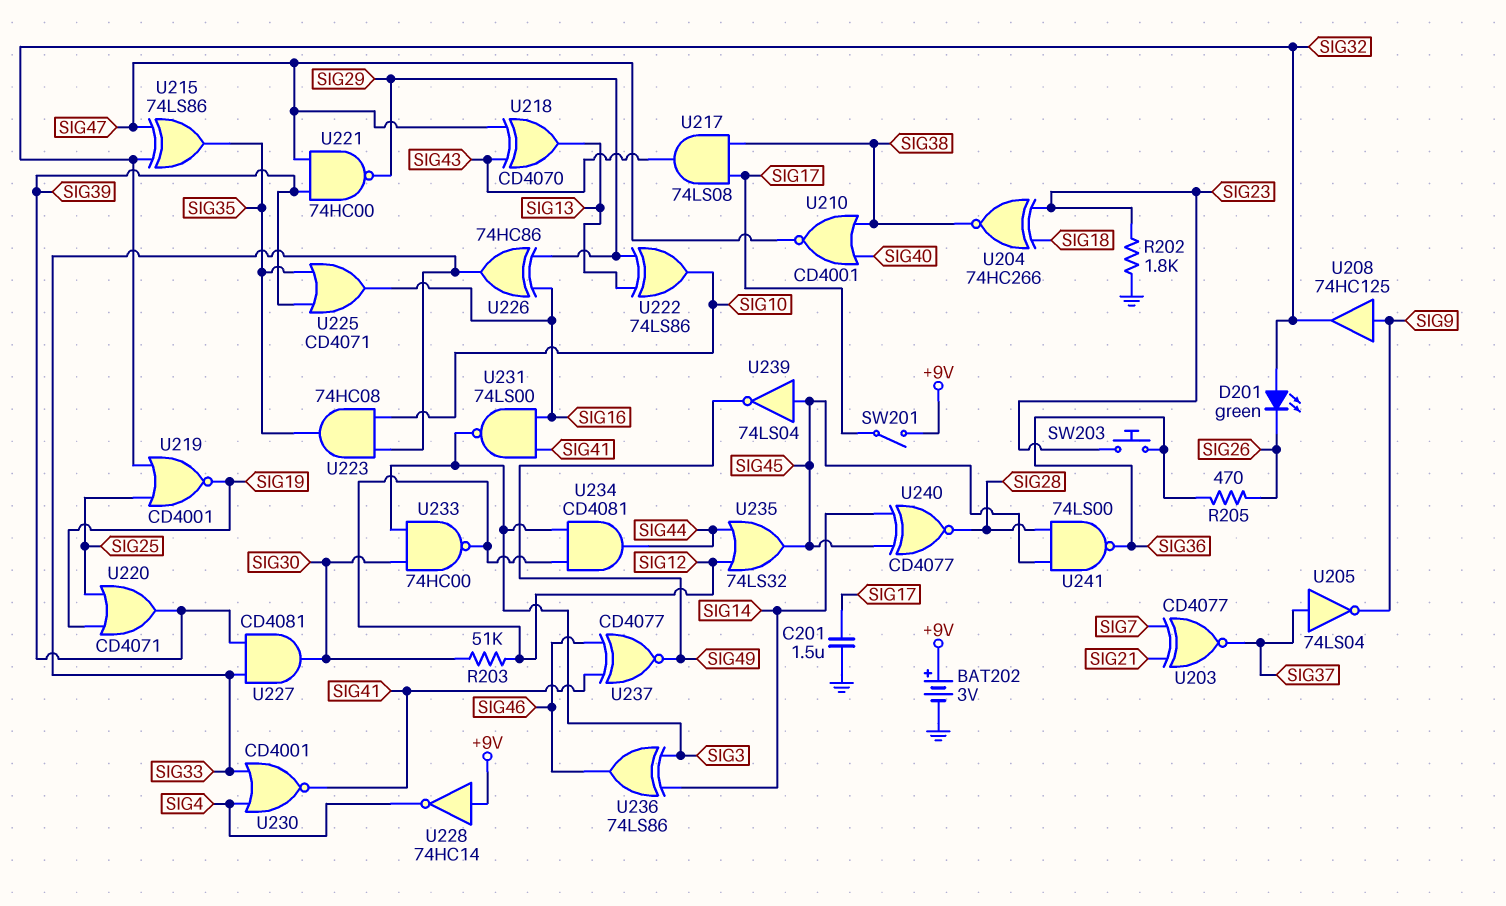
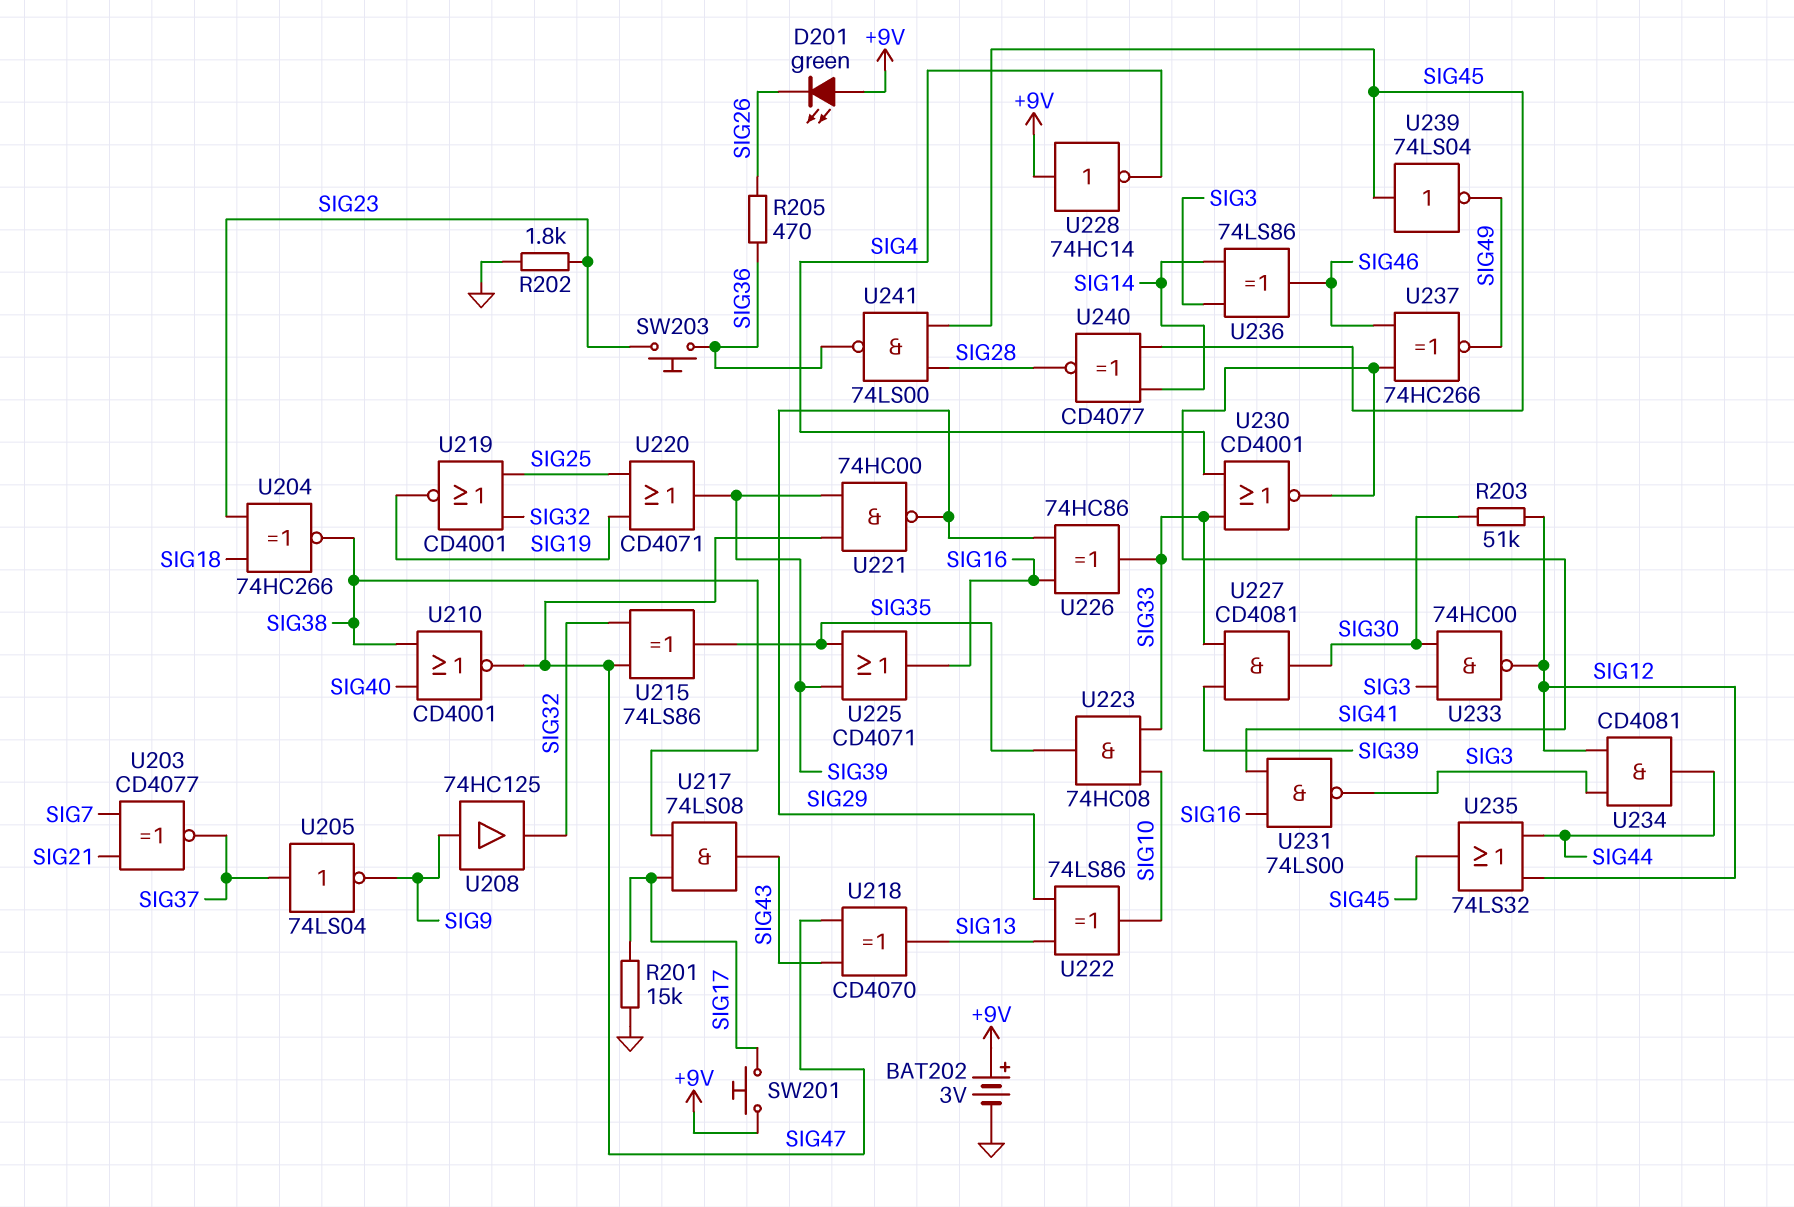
C201: 1.5uF (GND, SIG17) -> none
D201: LED green (A SIG32, K SIG26) -> LED green (A +9V, K SIG26)
R201: none -> 15k (GND, SIG17)
SW201: switch (+9V, SIG17) -> button (+9V, SIG17)
U237: XNOR CD4077 (in SIG41, in SIG46, out SIG49) -> XNOR 74HC266 (in SIG41, in SIG46, out SIG49)

